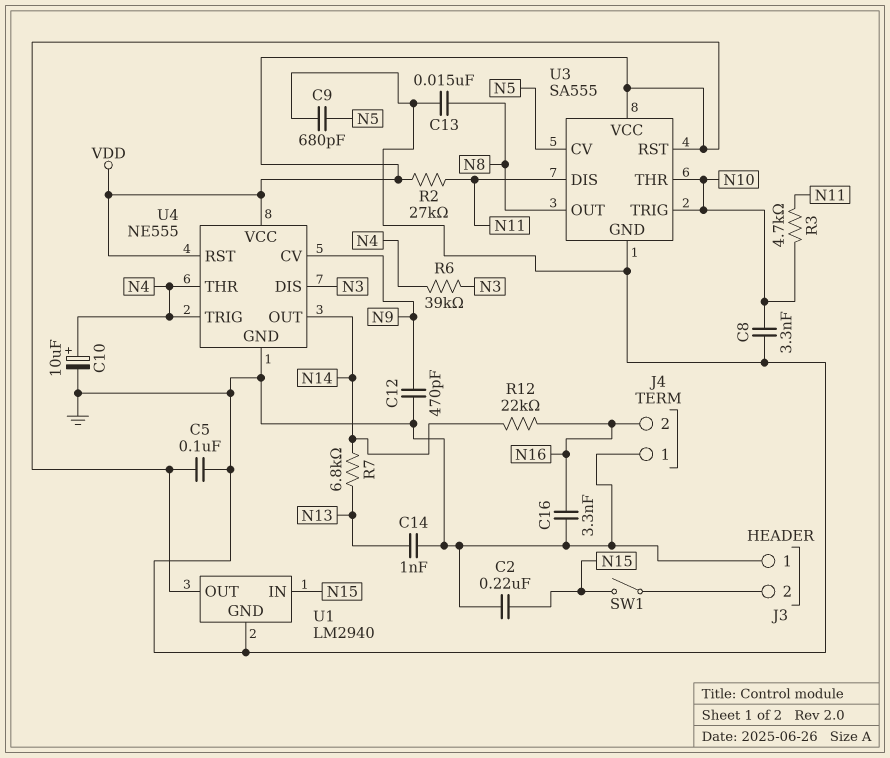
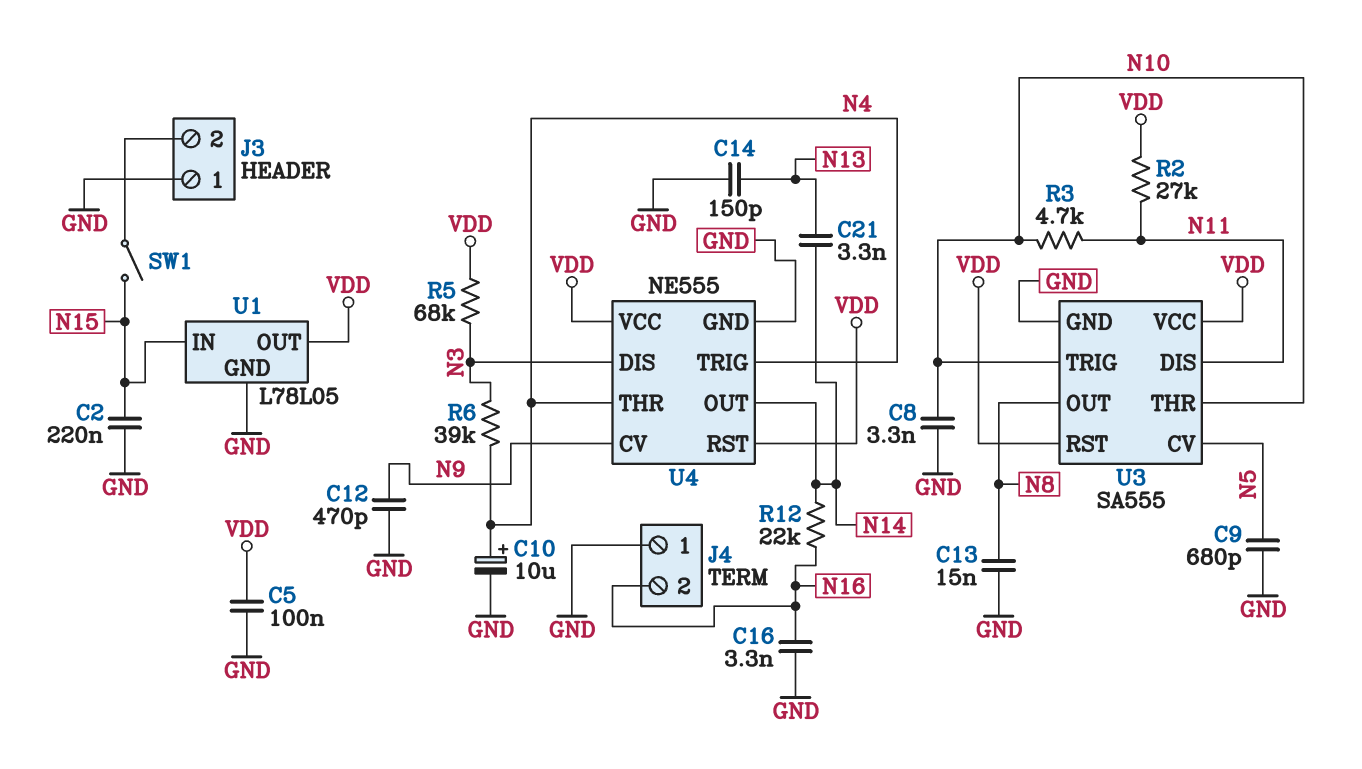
C14: 1nF (GND, N13) -> 150pF (GND, N13)
C21: none -> 3.3nF (N13, N14)
R5: none -> 68k (N3, VDD)
R7: 6.8k (N13, N14) -> none
U1: LM2940 -> L78L05

